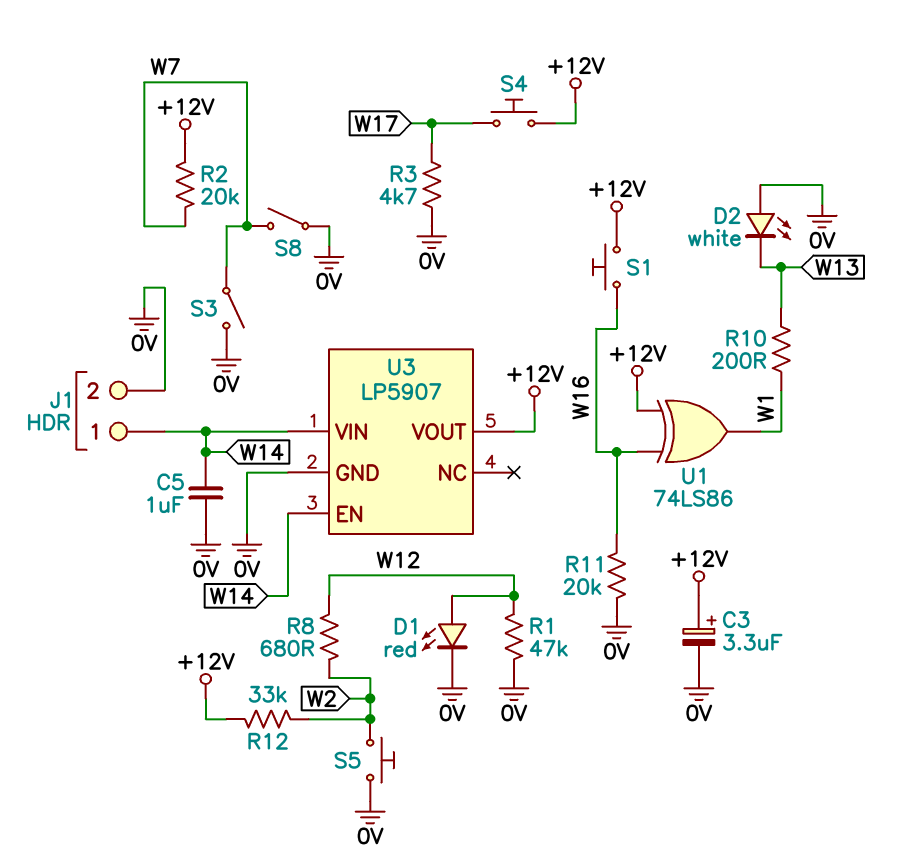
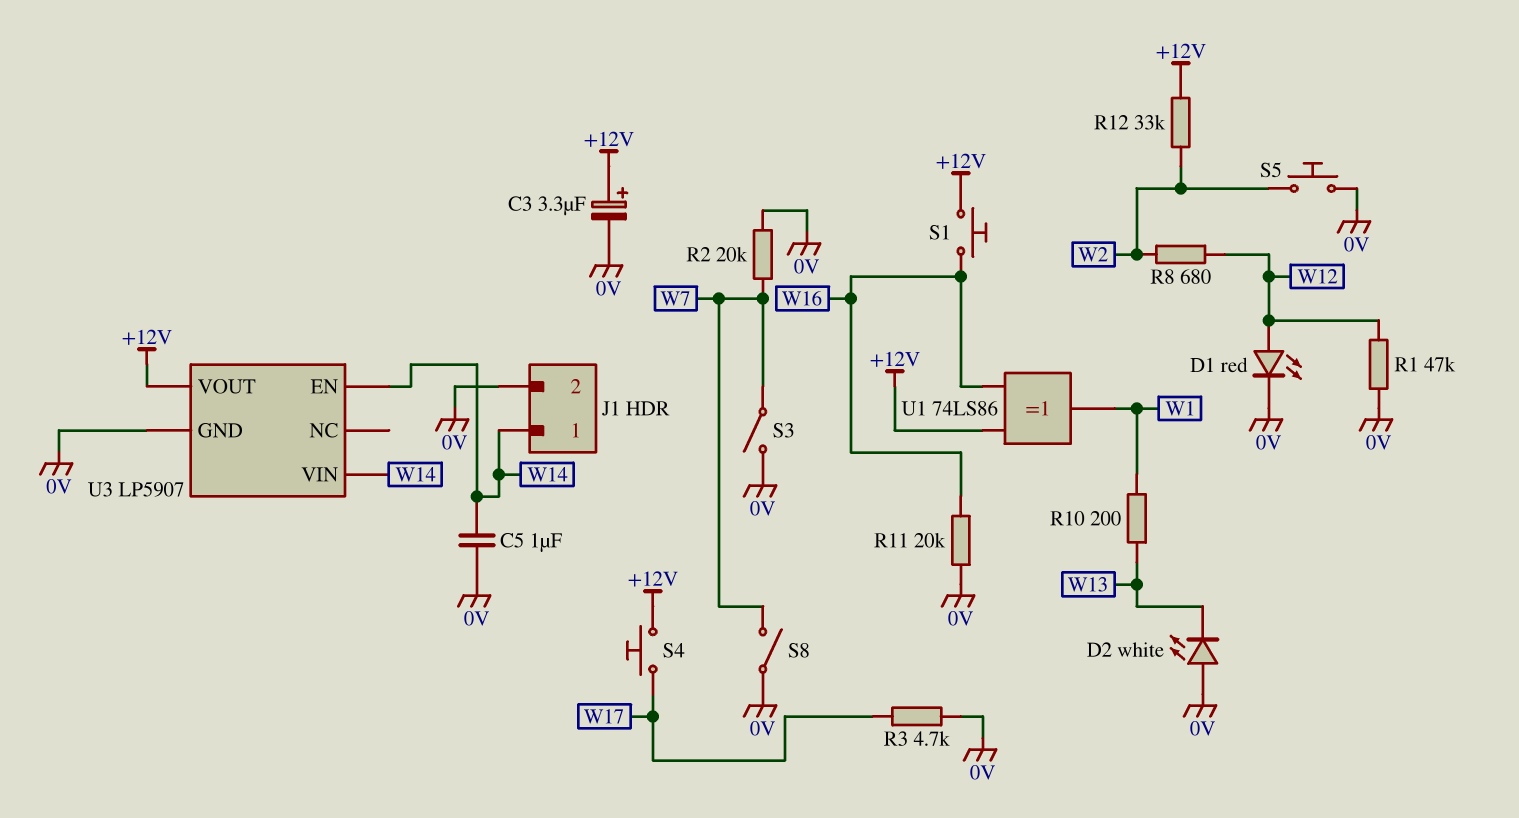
R2: 20k (+12V, W7) -> 20k (0V, W7)

